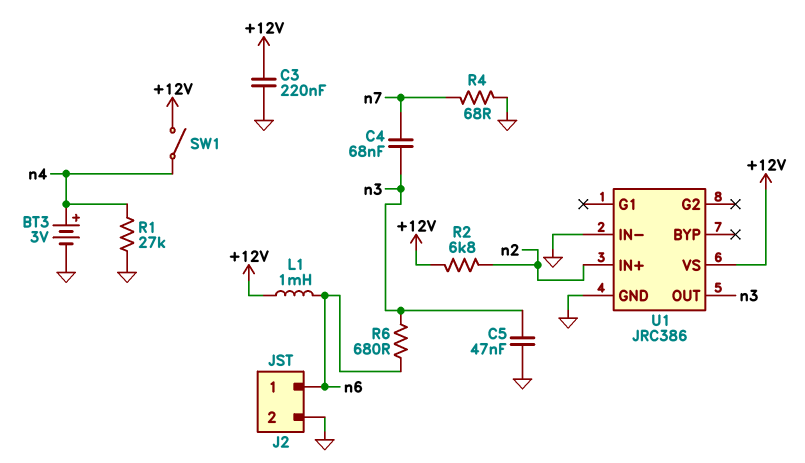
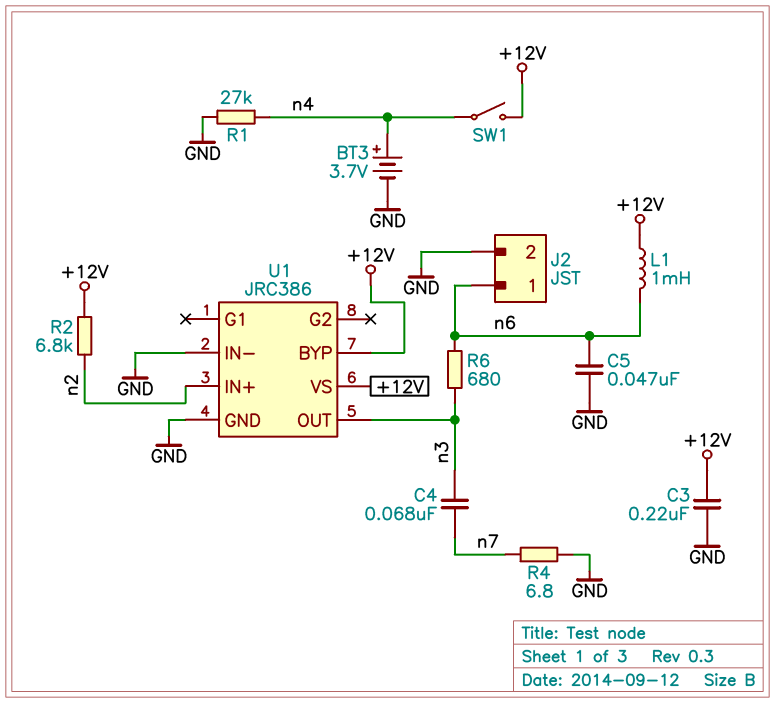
BT3: 3V (plus n4, minus GND) -> 3.7V (plus n4, minus GND)
C5: 47nF (GND, n3) -> 47nF (GND, n6)
R4: 68 (GND, n7) -> 6.8 (GND, n7)
U1 pin BYP: none -> +12V

